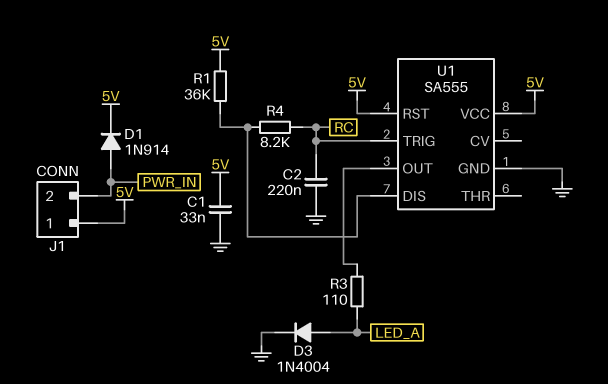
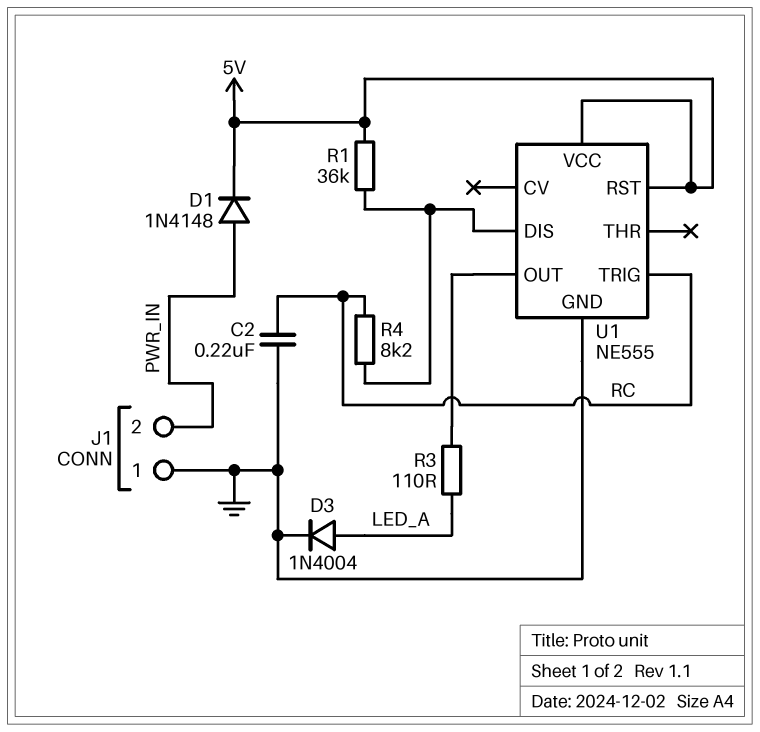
C1: 33nF (5V, GND) -> none
D1: diode 1N914 (A PWR_IN, K 5V) -> diode 1N4148 (A PWR_IN, K 5V)
J1 pin 1: 5V -> GND
U1: SA555 -> NE555

